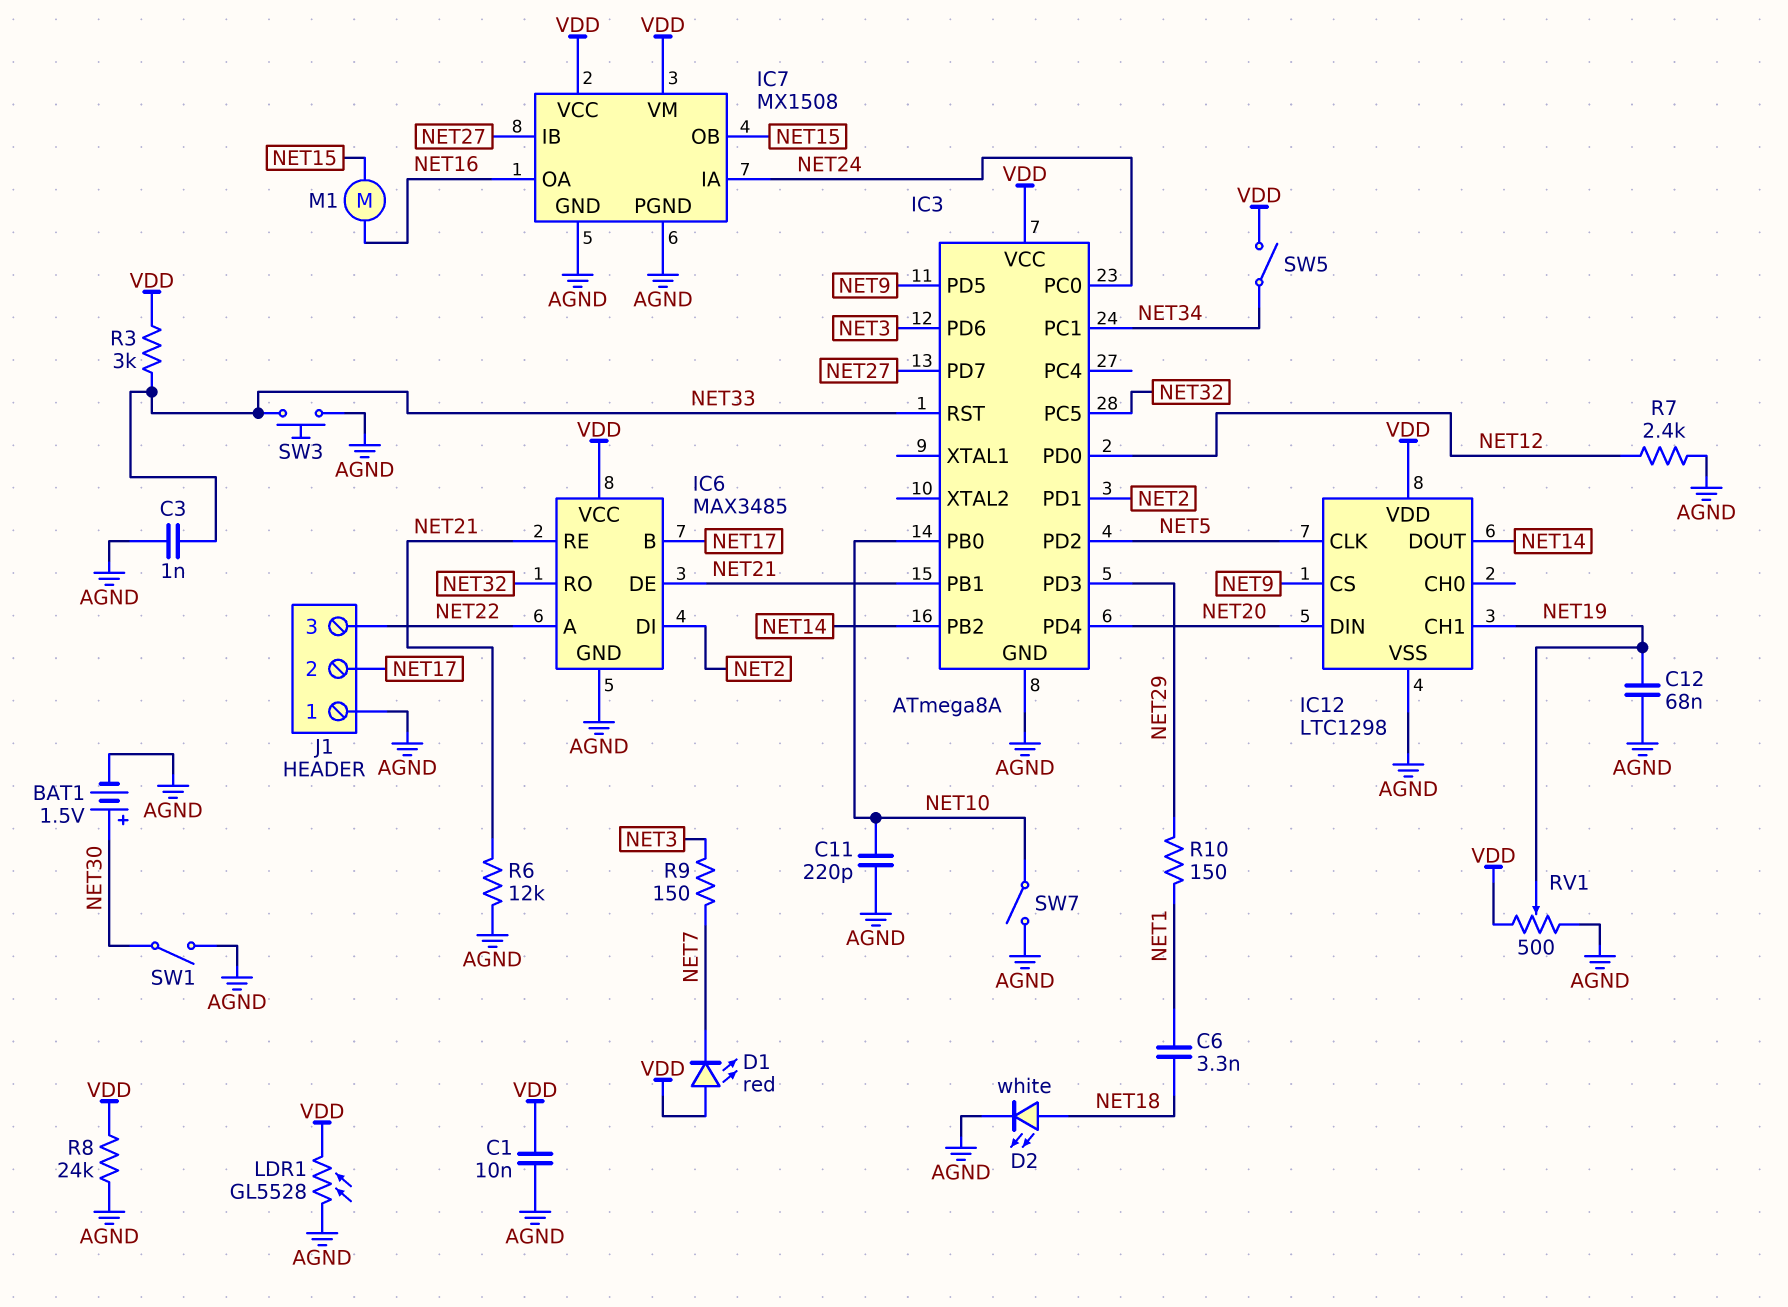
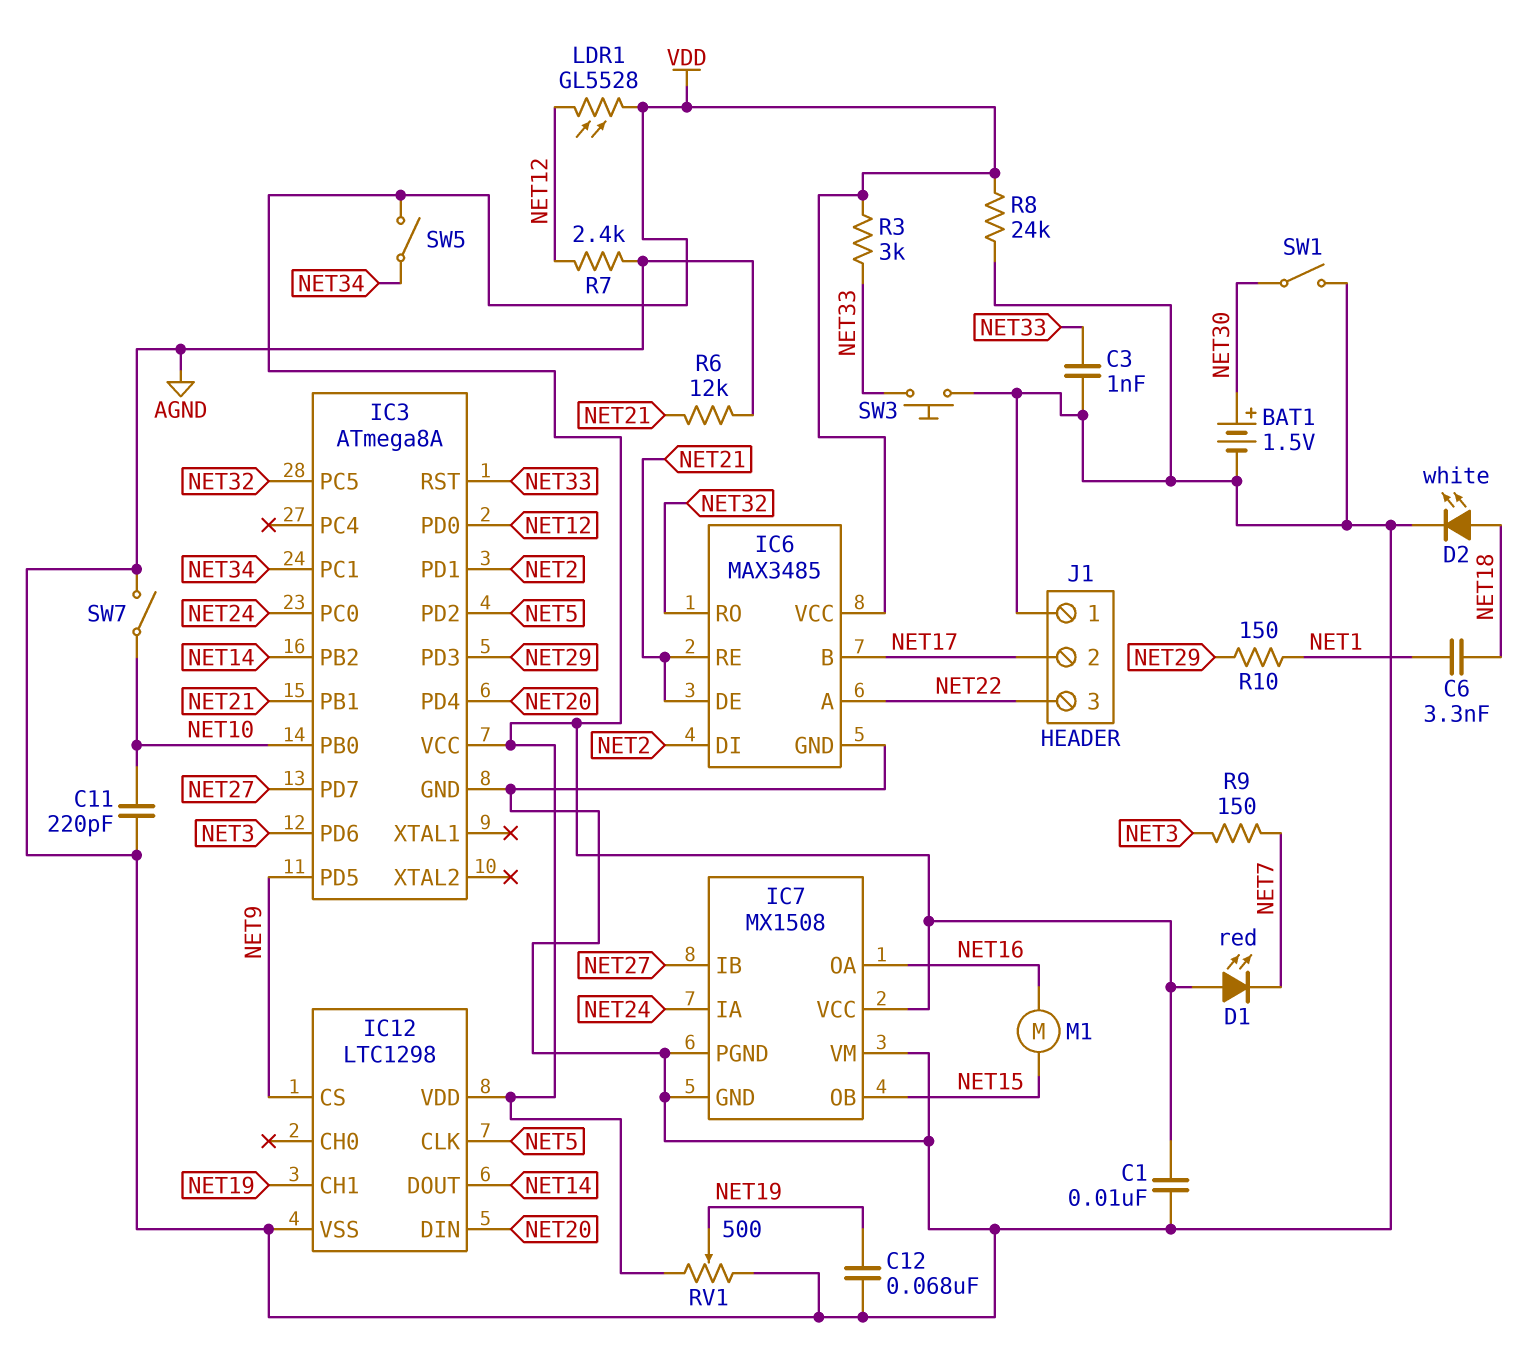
IC7 pin VM: VDD -> AGND
LDR1: GL5528 (AGND, VDD) -> GL5528 (NET12, VDD)

